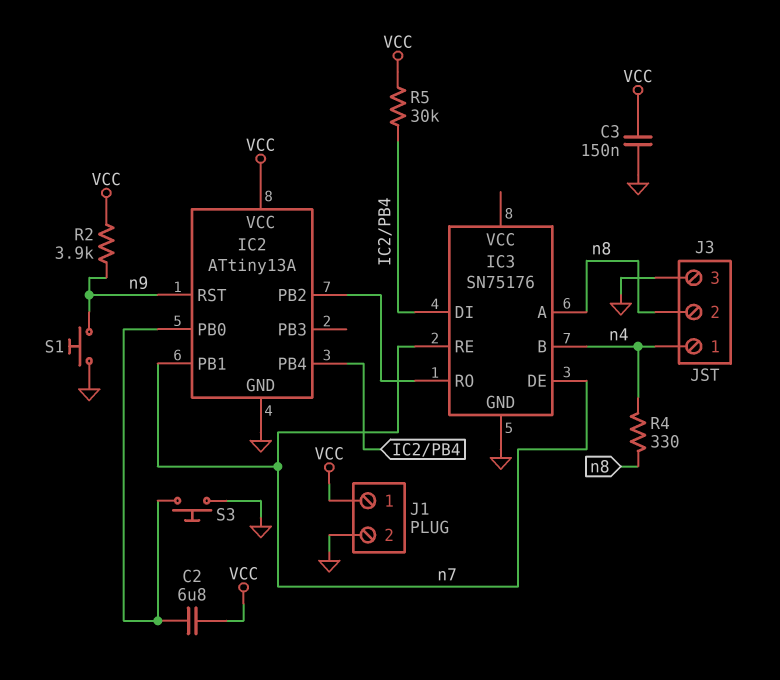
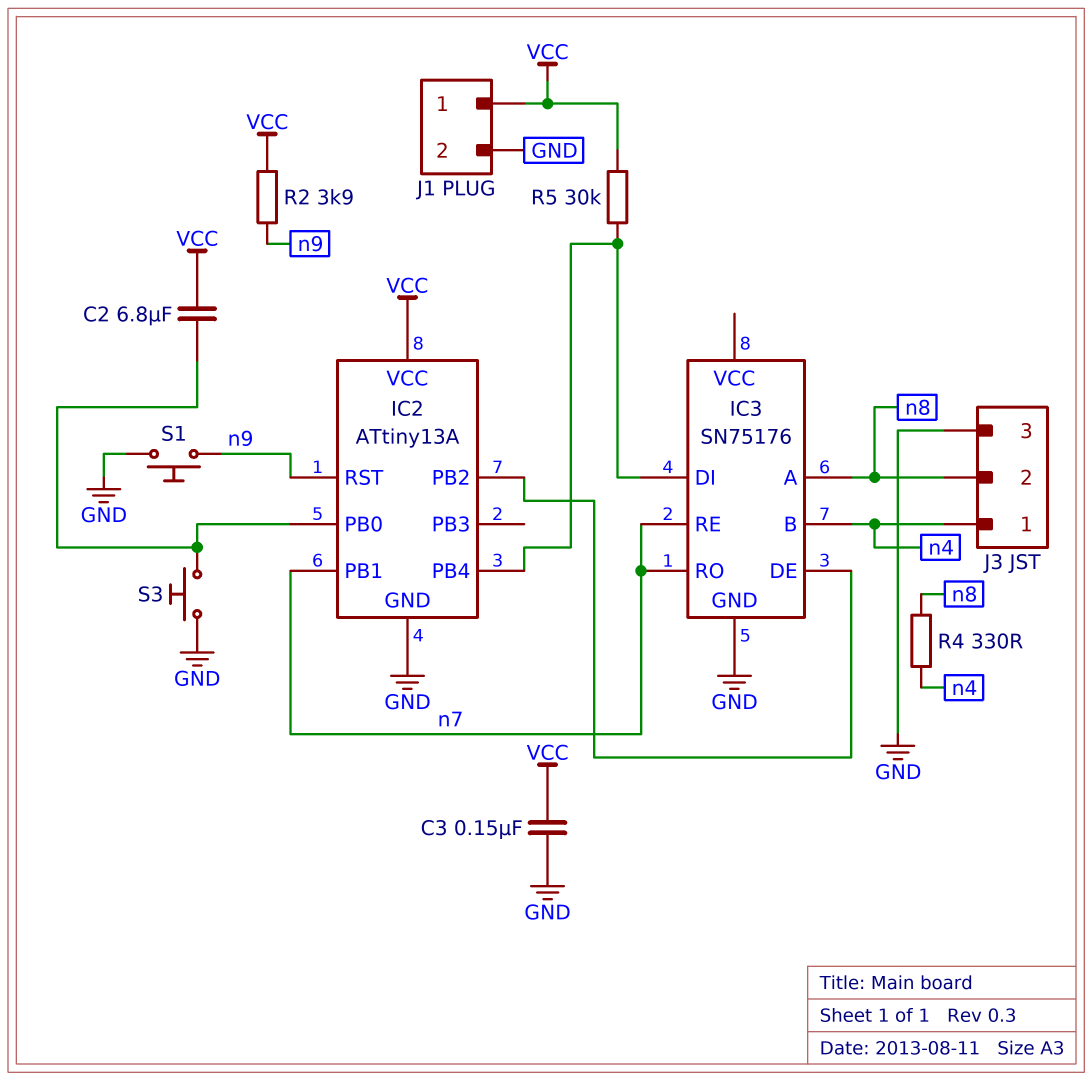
IC3 pin DE: n7 -> IC2/PB2
IC3 pin RO: IC2/PB2 -> n7

